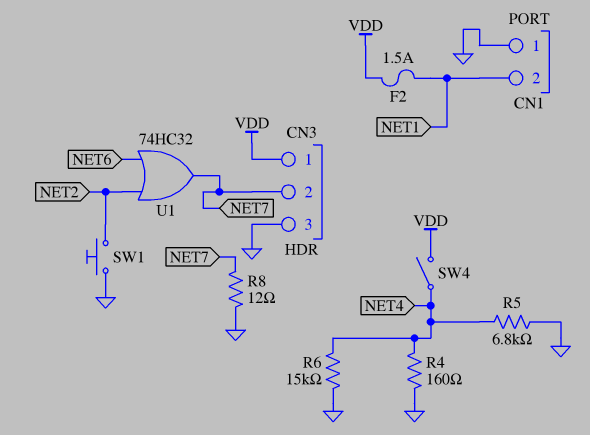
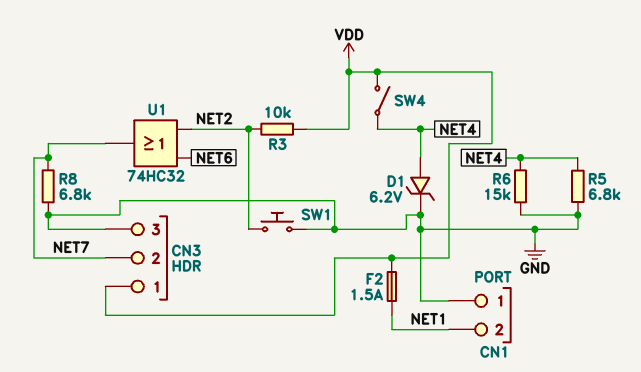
D1: none -> zener 6.2V (A NET4, K GND)
R3: none -> 10k (NET2, VDD)
R4: 160 (GND, NET4) -> none
R8: 12 (GND, NET7) -> 6.8k (GND, NET7)

